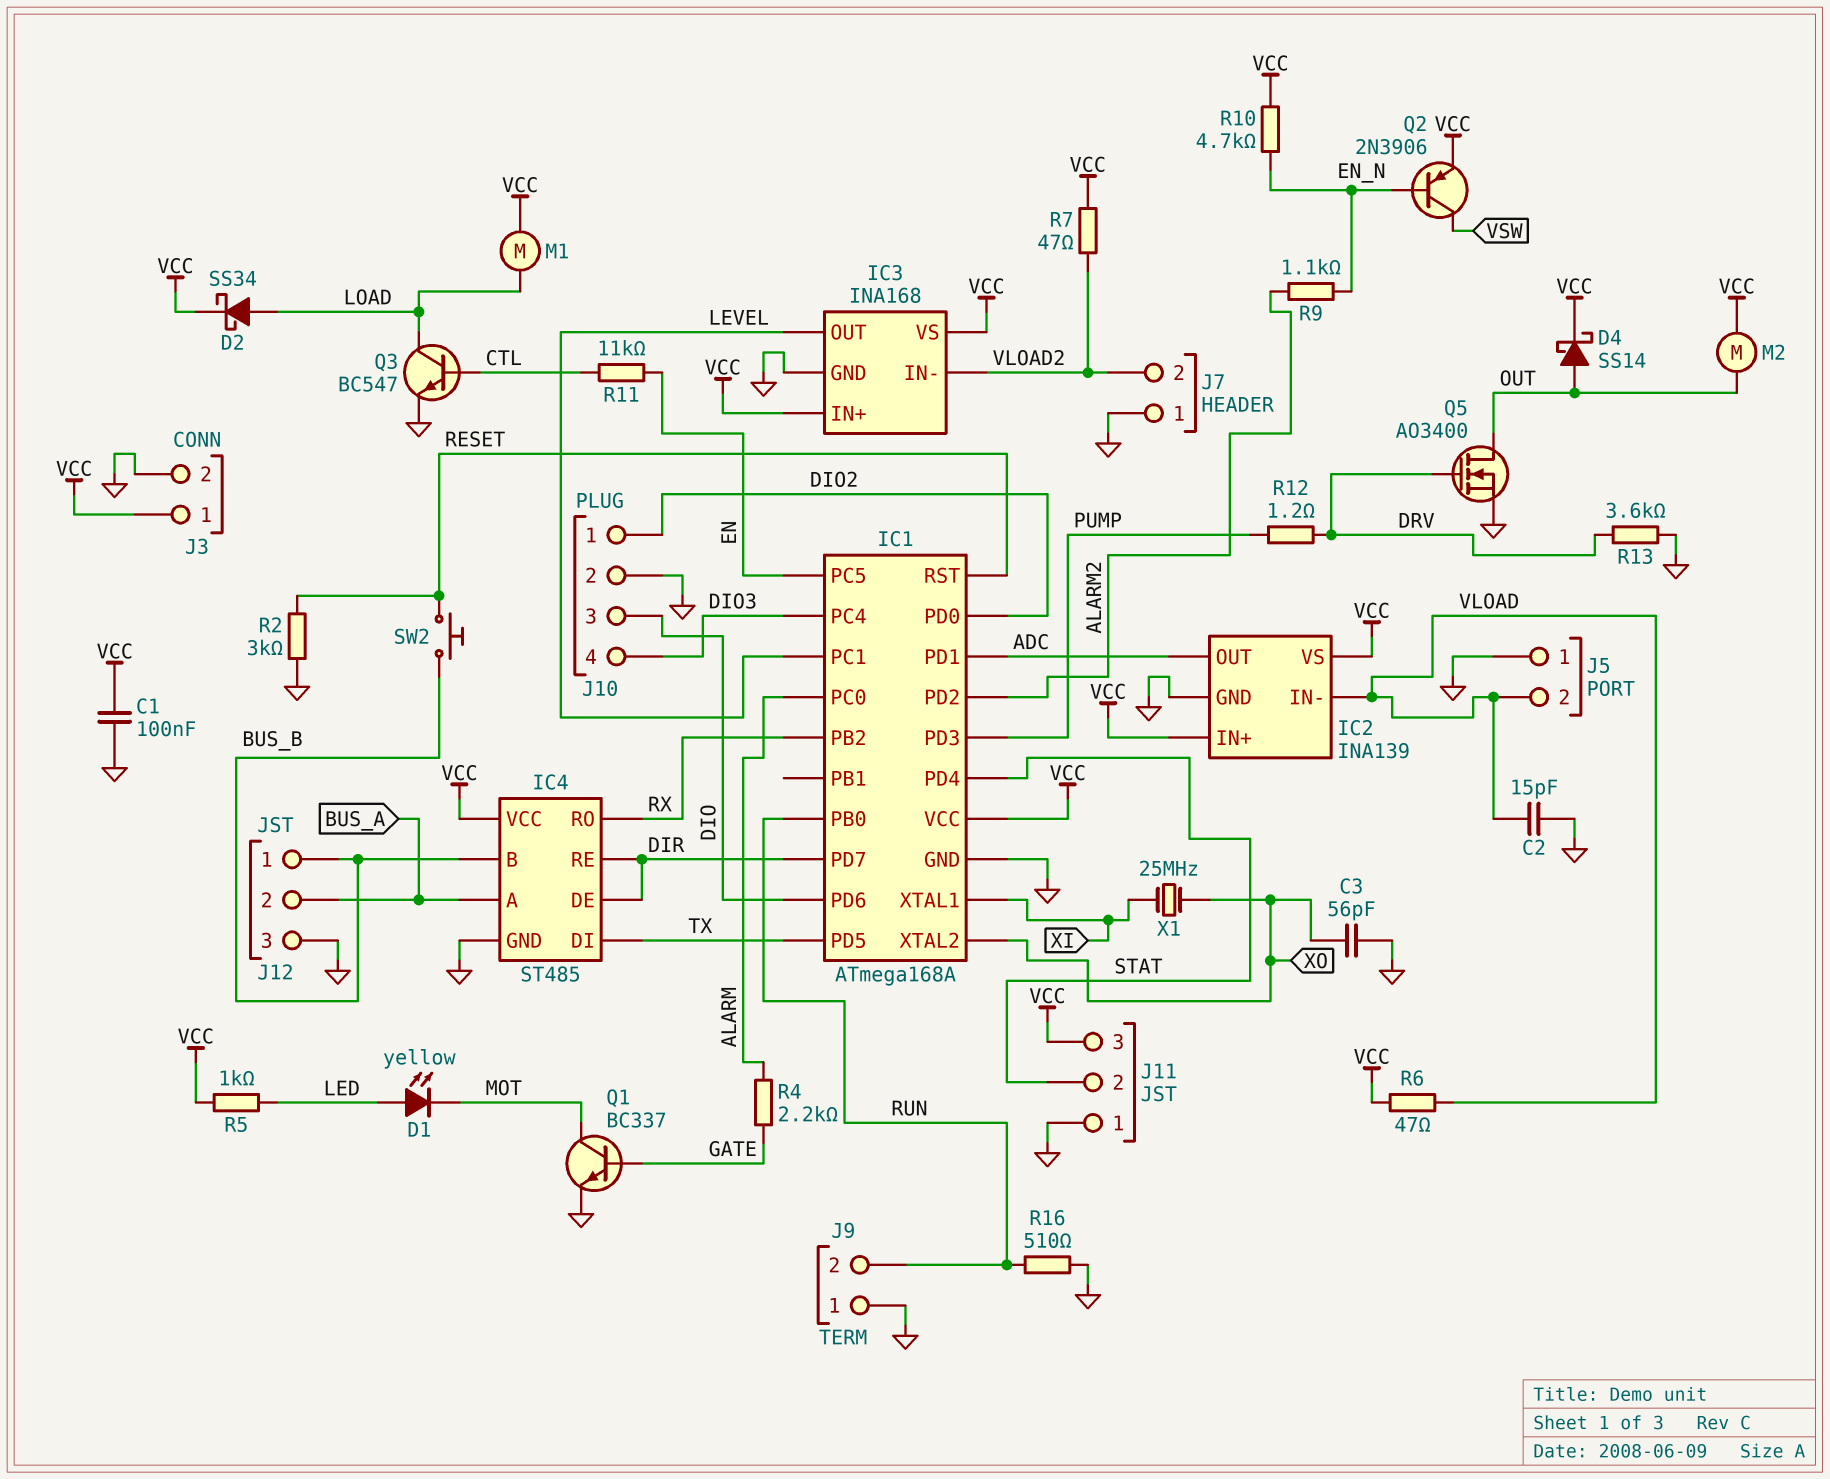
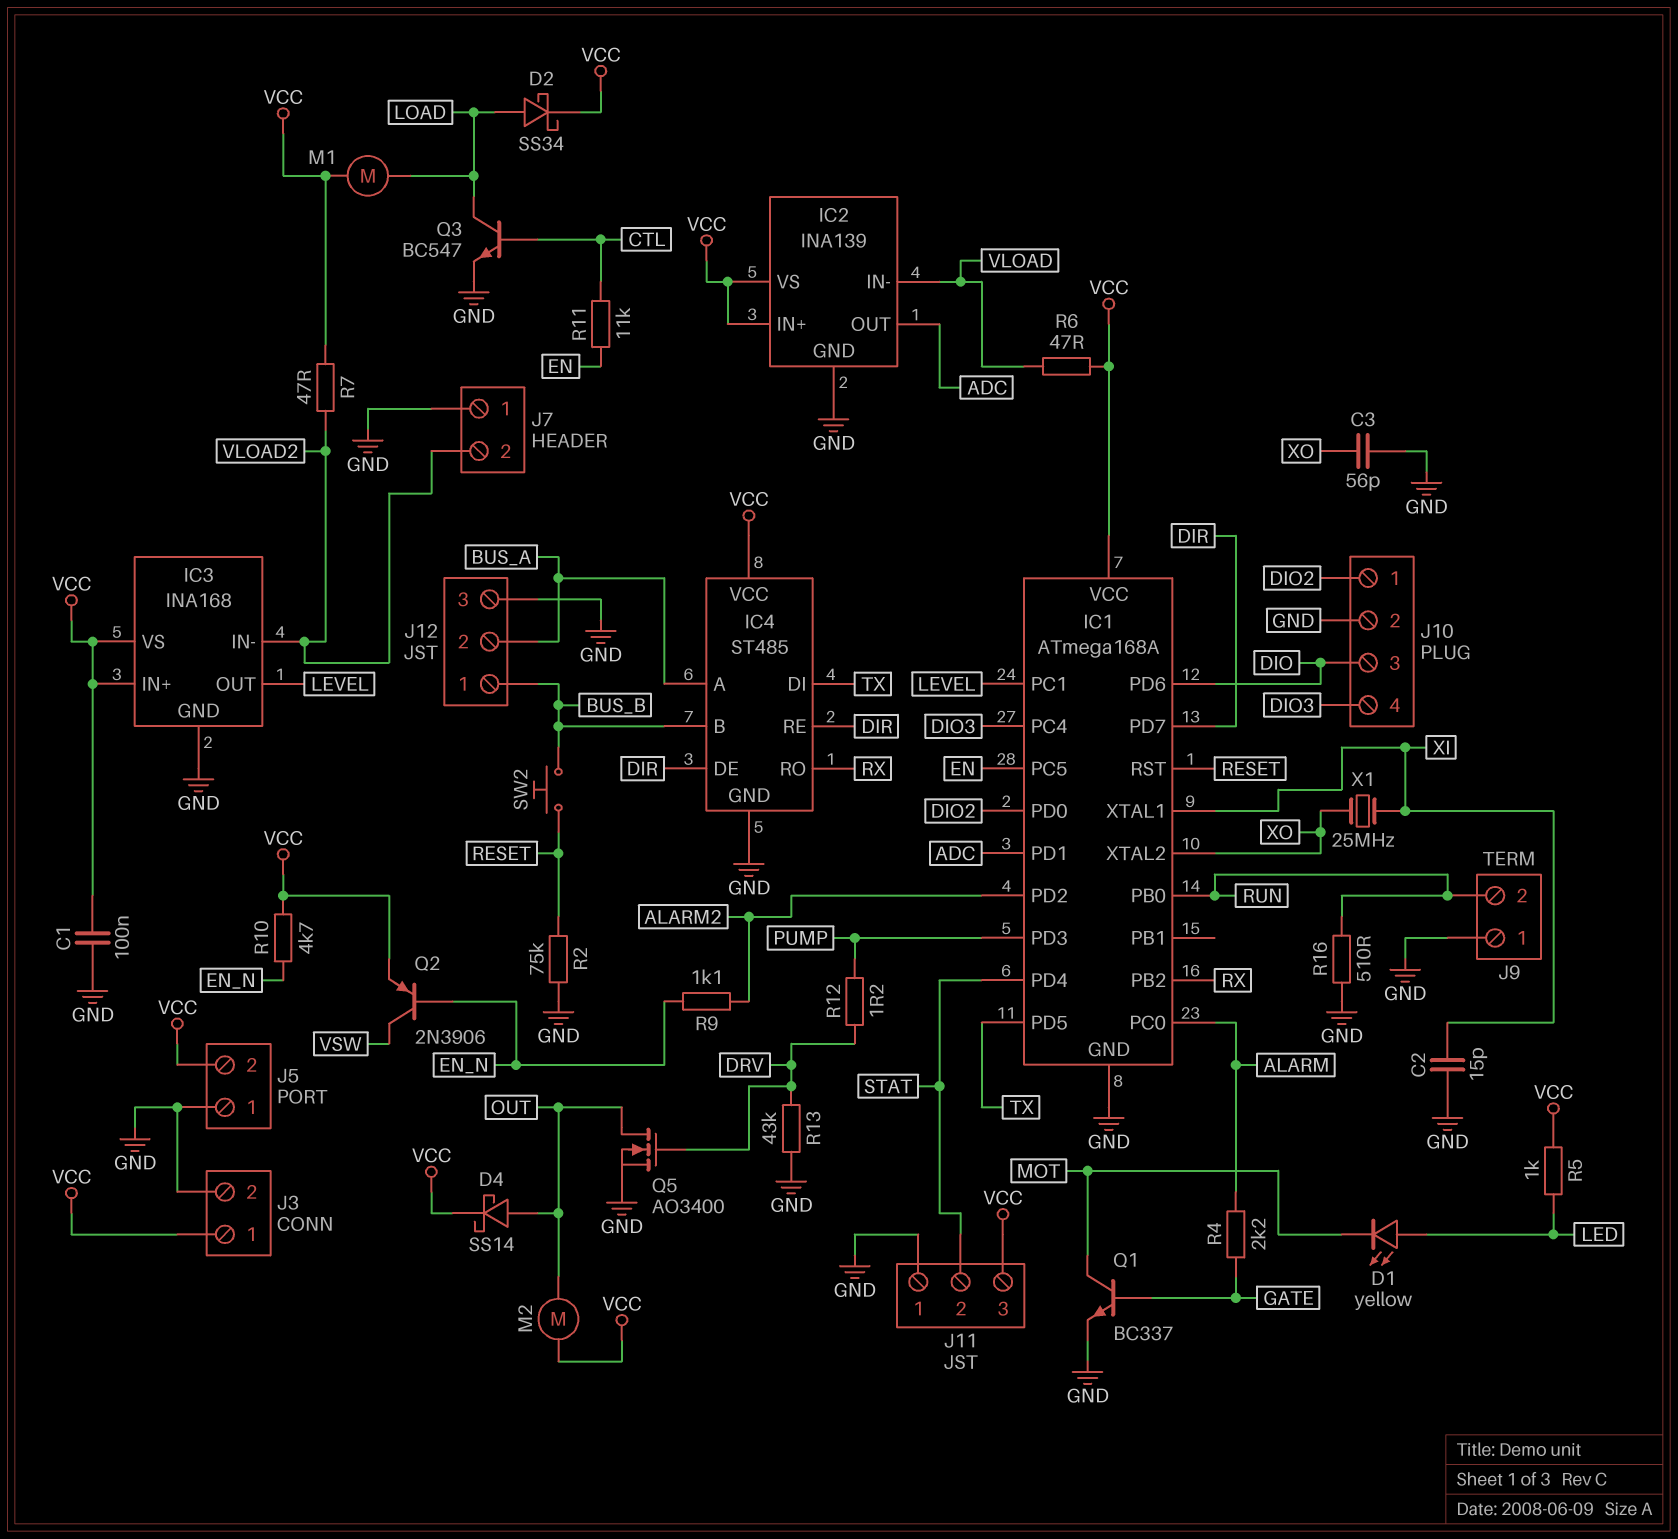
C2: 15pF (GND, VLOAD) -> 15pF (GND, XI)
J5 pin 2: VLOAD -> VCC
R2: 3k (GND, RESET) -> 75k (GND, RESET)
R13: 3.6k (DRV, GND) -> 43k (DRV, GND)

